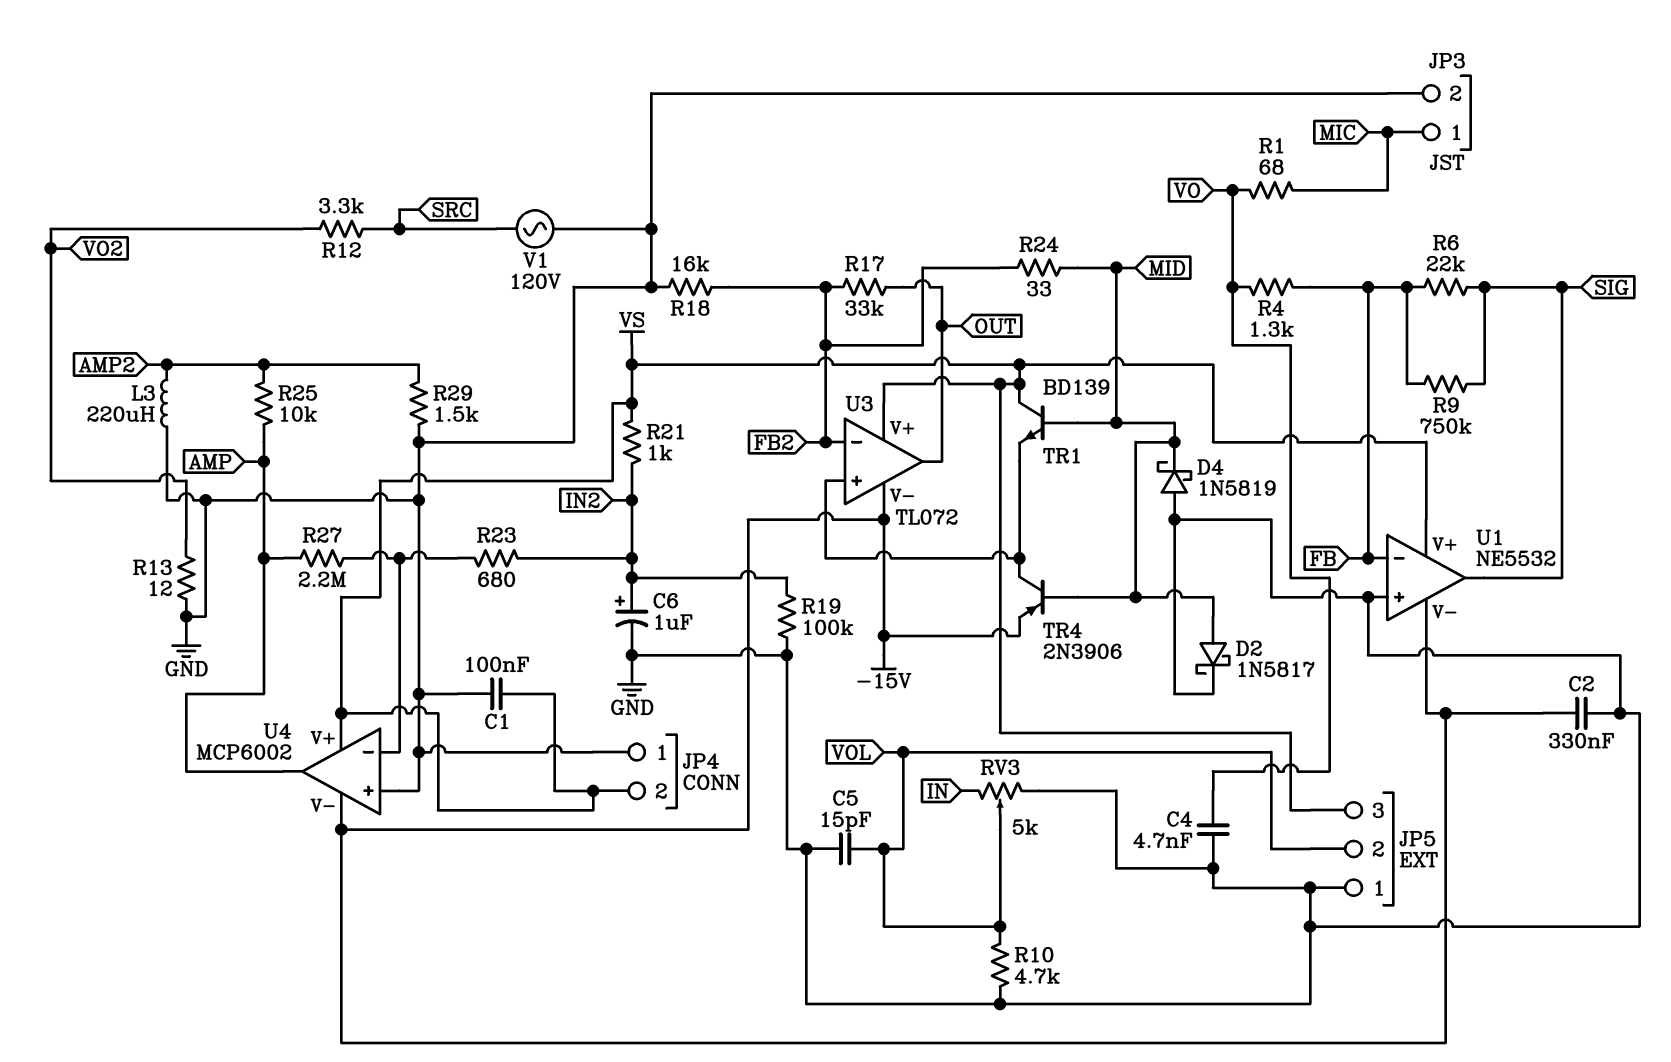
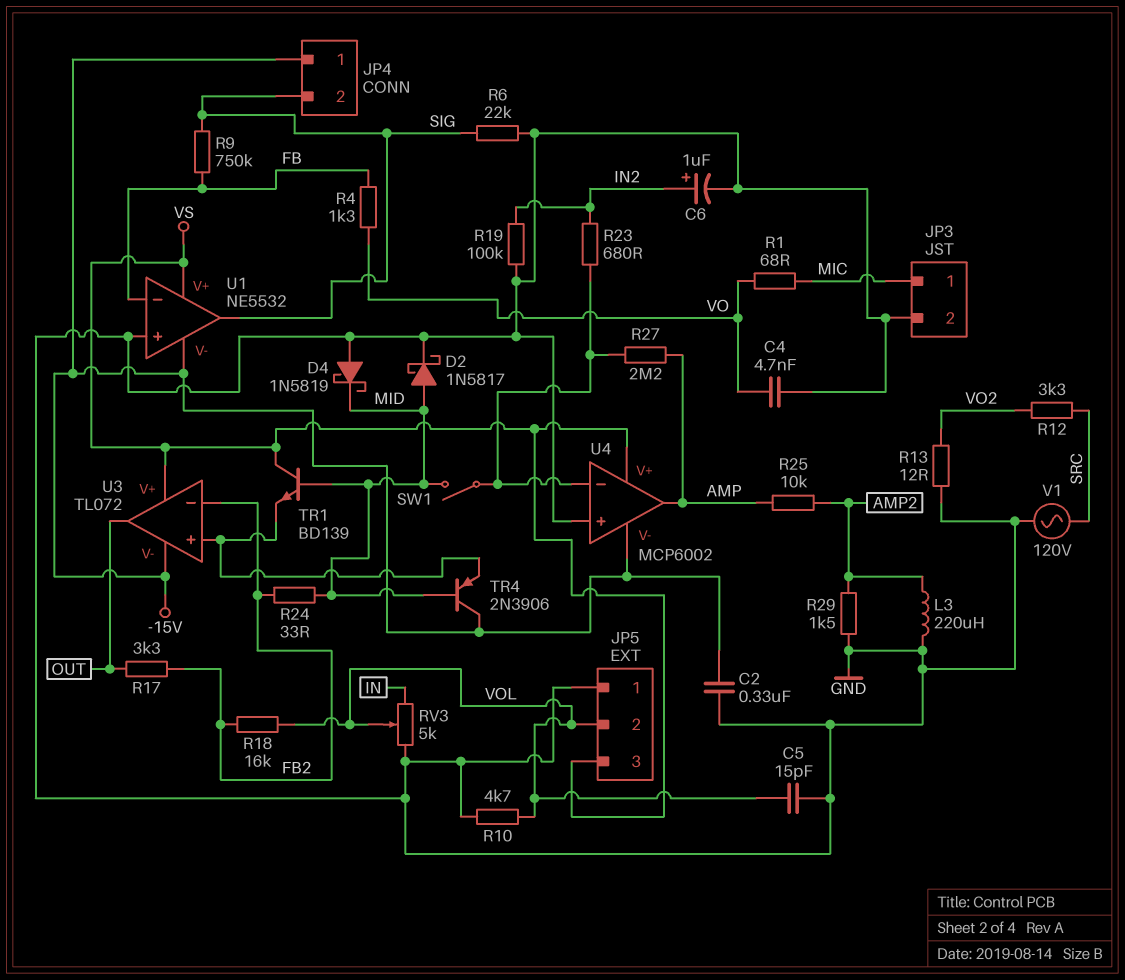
C1: 100nF (GND, VS) -> none
JP4 pin 1: GND -> -15V
JP4 pin 2: VS -> SIG
R6: 22k (FB, SIG) -> 22k (GND, SIG)
R17: 33k (FB2, OUT) -> 3.3k (FB2, OUT)
R18: 16k (FB2, GND) -> 16k (FB2, VOL)
R21: 1k (IN2, VS) -> none
SW1: none -> switch (MID, U4/in-)
TR4: PNP 2N3906 (B MID, C U3/in+, E -15V) -> PNP 2N3906 (B MID, C -15V, E U3/in+)

